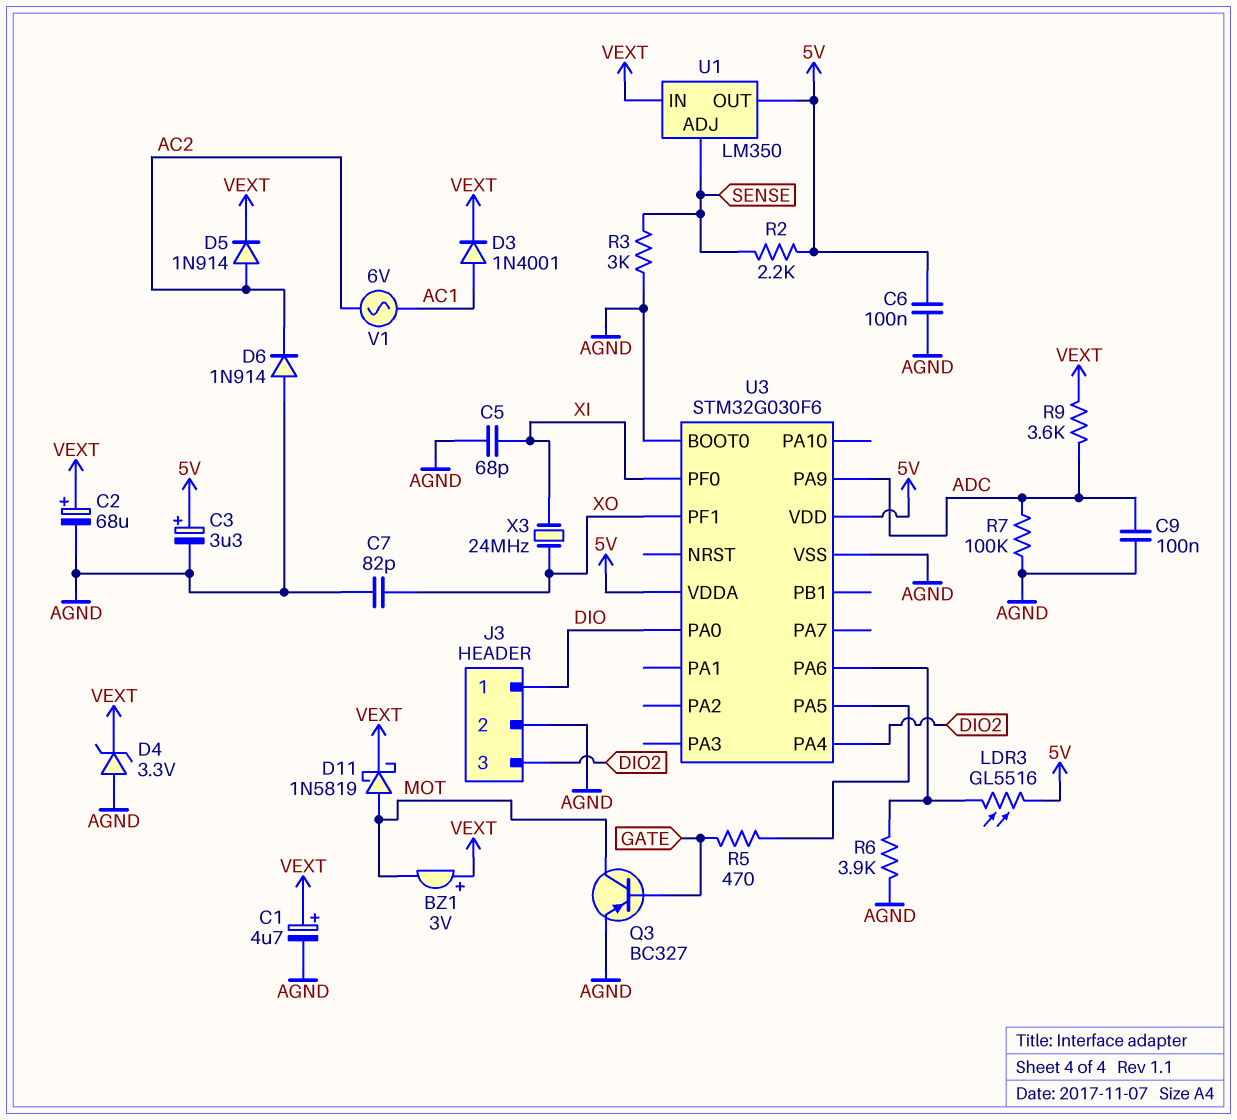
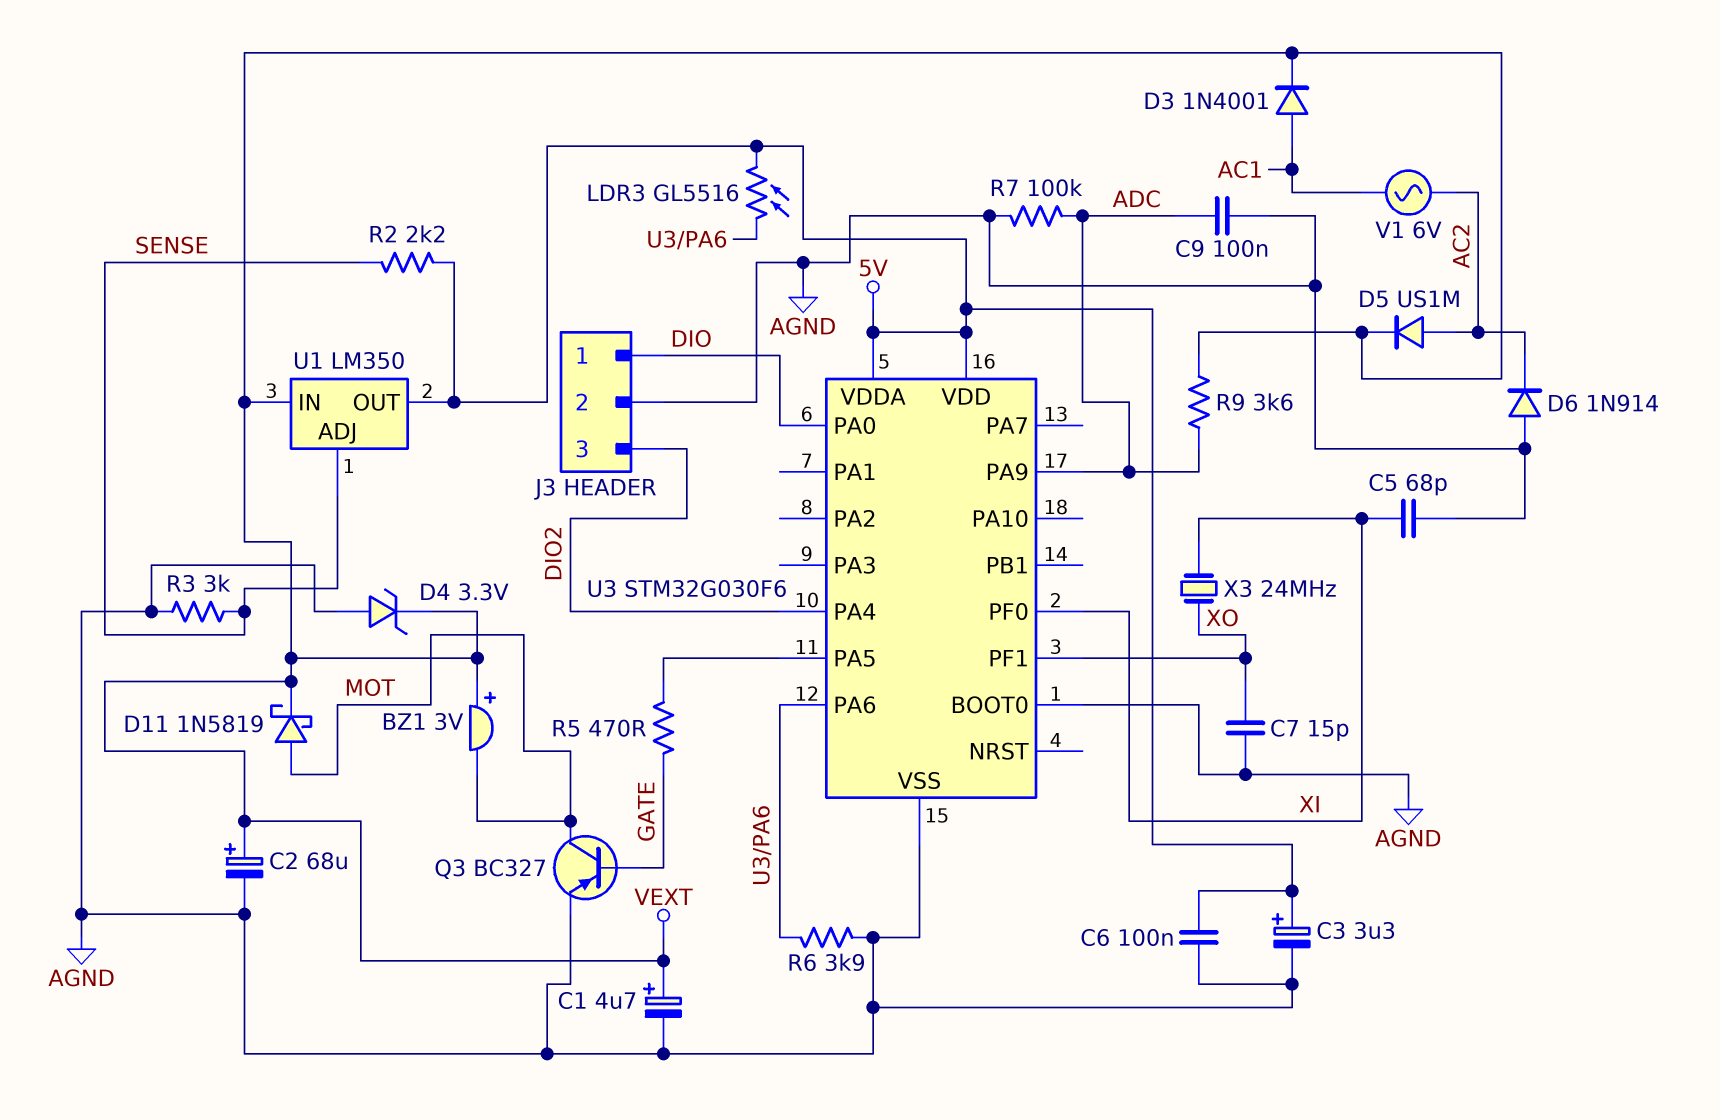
C7: 82pF (AGND, XO) -> 15pF (AGND, XO)
D5: diode 1N914 (A AC2, K VEXT) -> diode US1M (A AC2, K VEXT)

